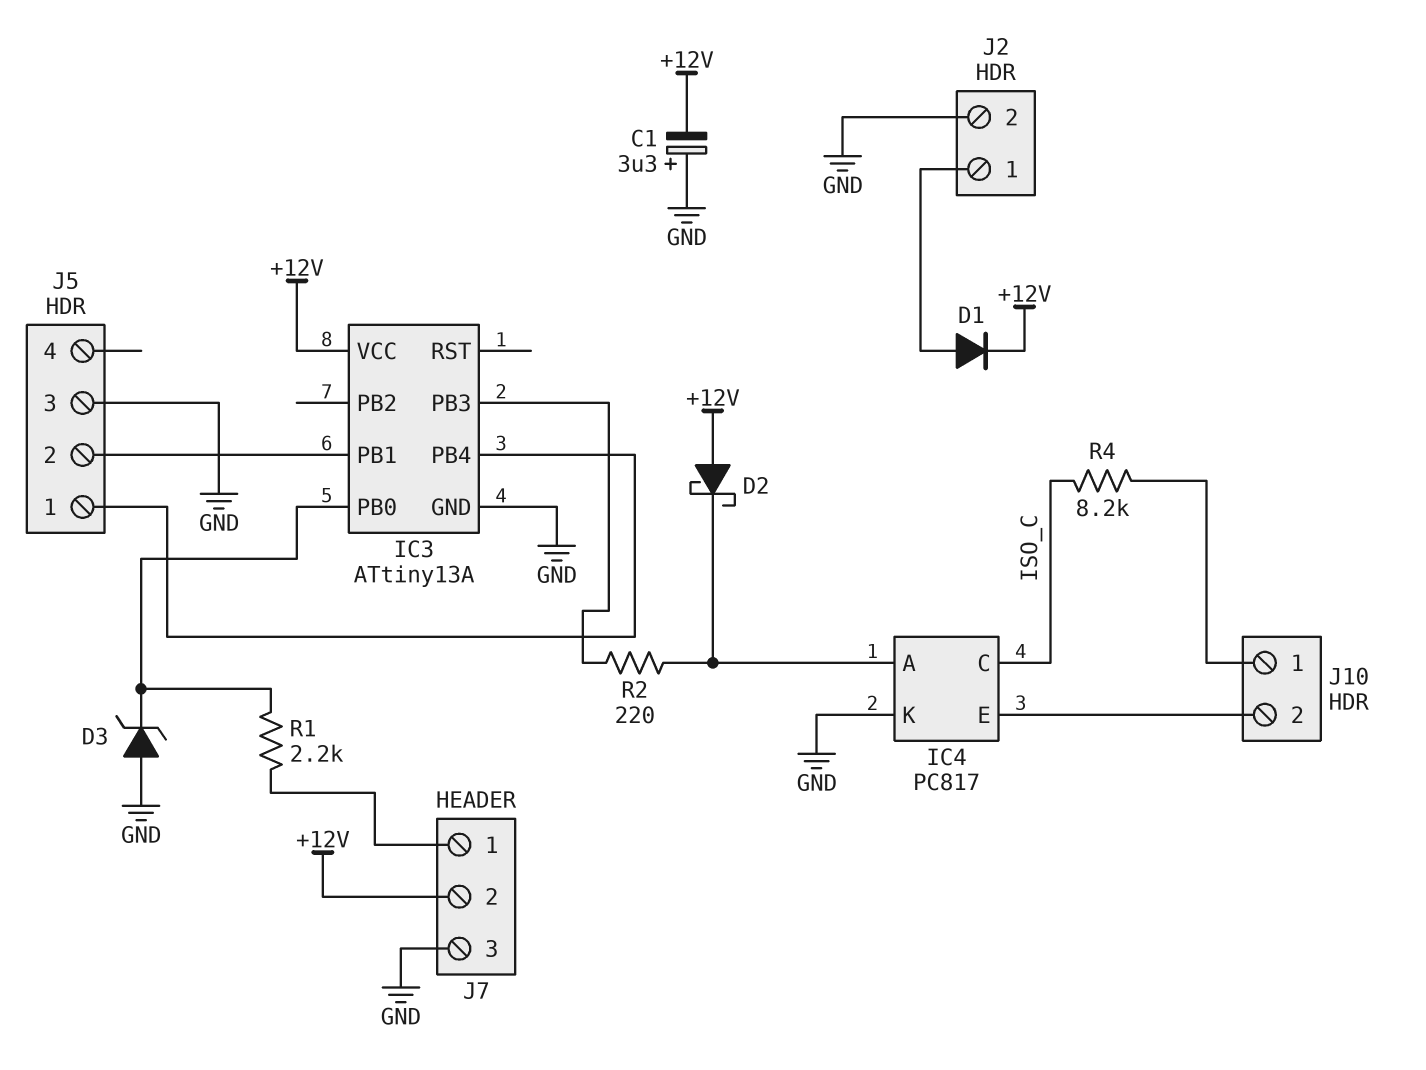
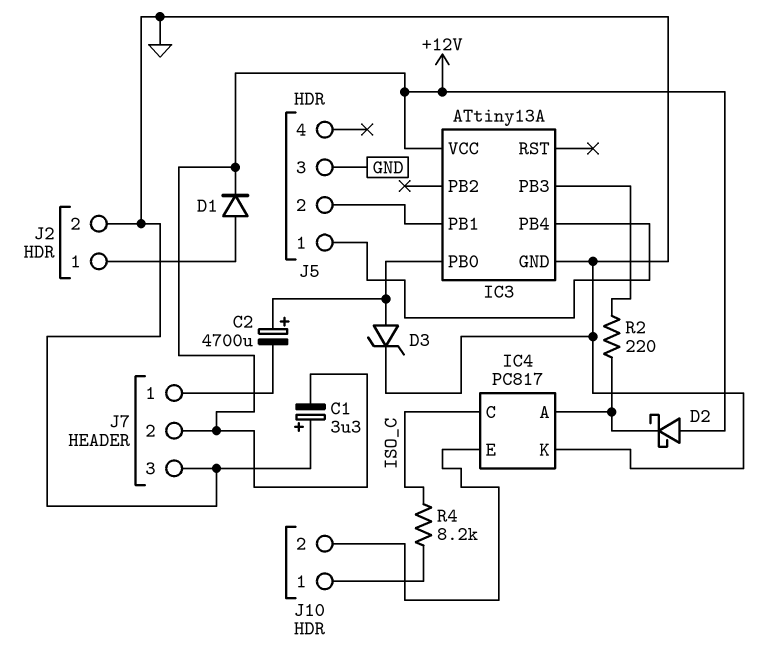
C2: none -> 4700uF (plus IC3/PB0, minus J7/1)
D3: zener (A GND, K IC3/PB0) -> zener (A IC3/PB0, K GND)
R1: 2.2k (IC3/PB0, J7/1) -> none

